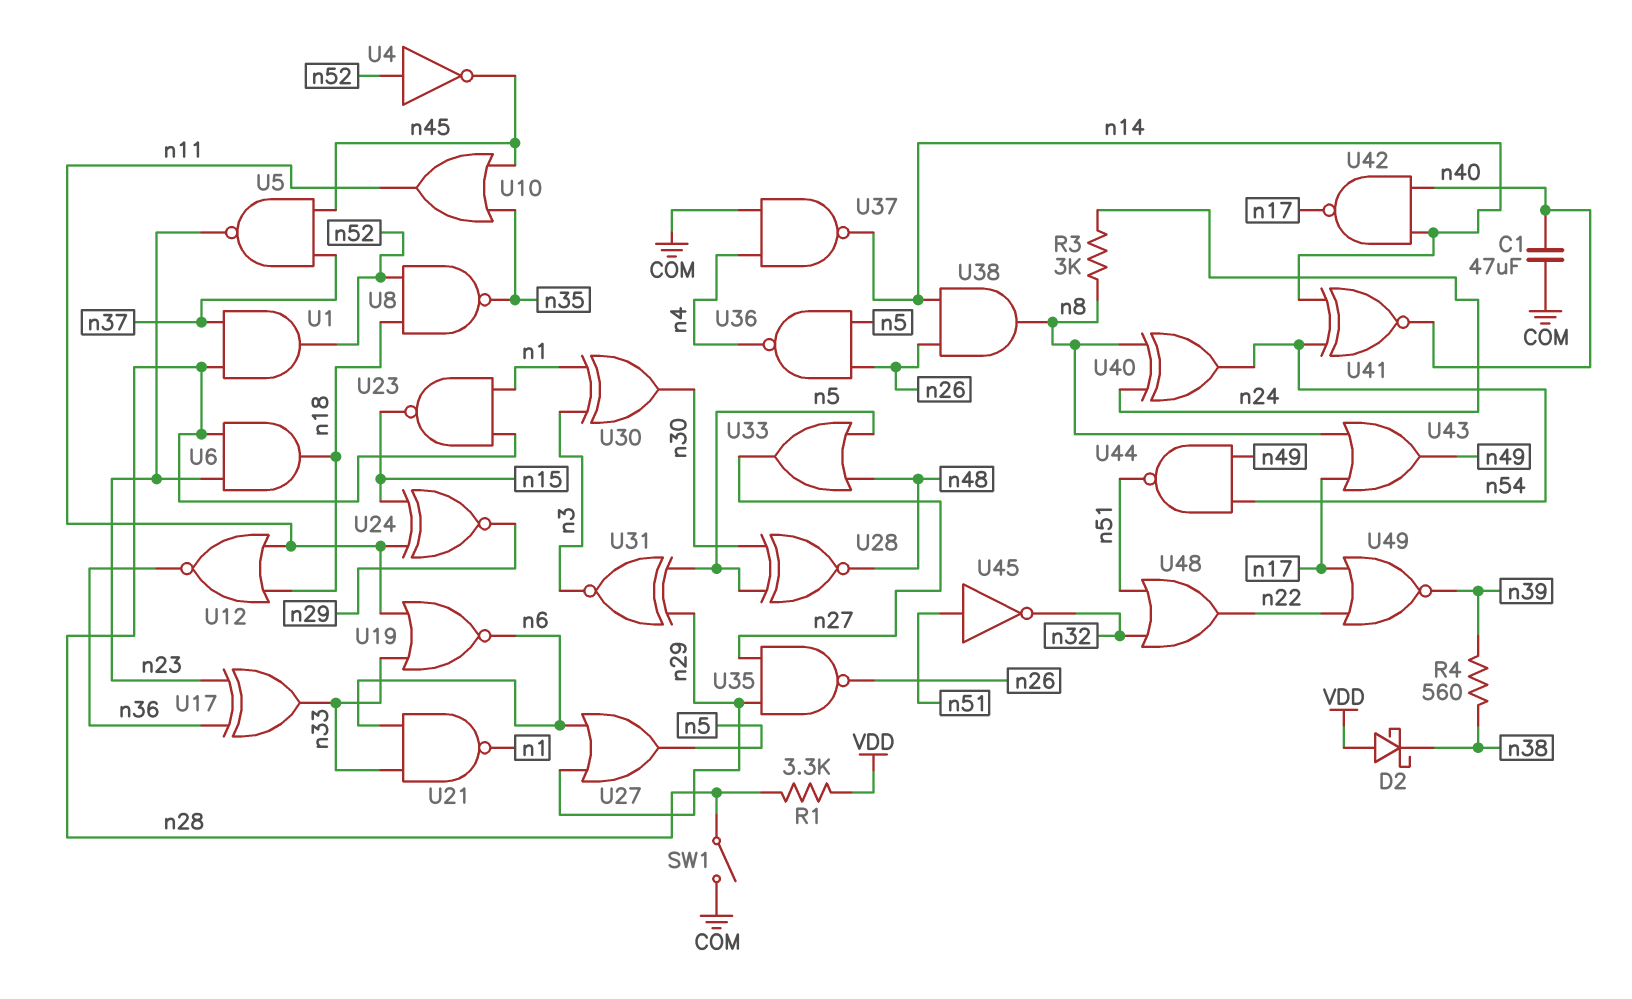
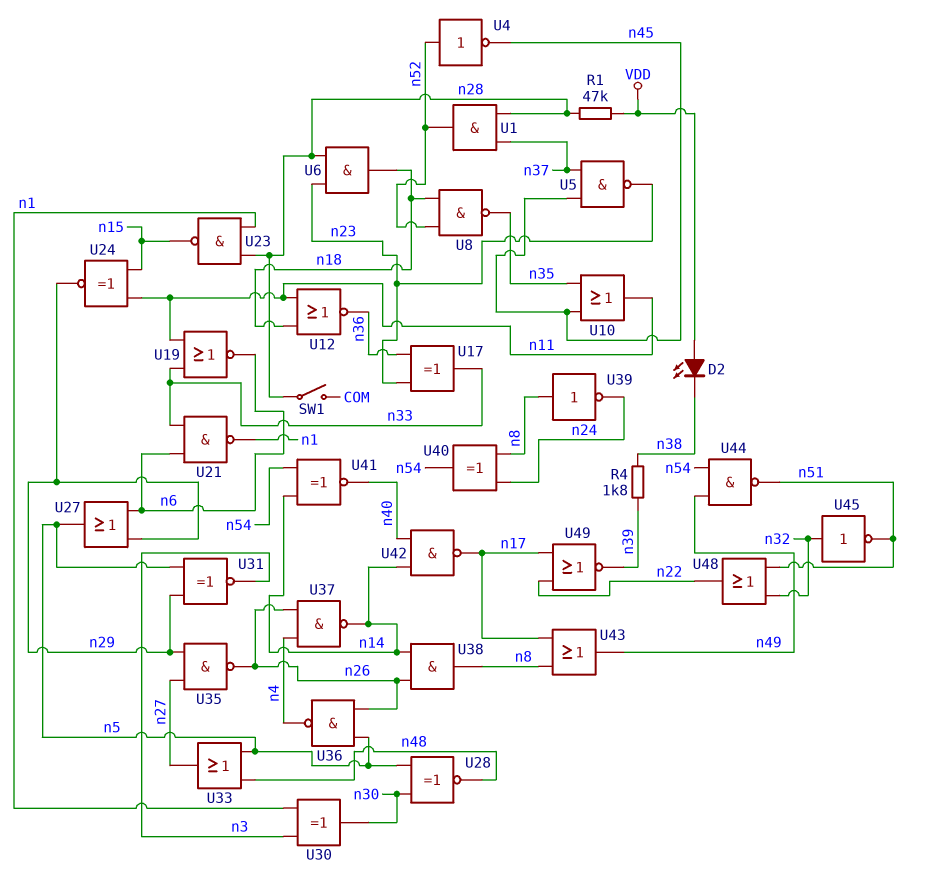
C1: 47uF (COM, n40) -> none
D2: schottky (A VDD, K n38) -> LED (A VDD, K n38)
R1: 3.3k (VDD, n28) -> 47k (VDD, n28)
R3: 3k (n8, n24) -> none
R4: 560 (n38, n39) -> 1.8k (n38, n39)
U37: NAND (in COM, in n4, out n14) -> NAND (in n4, in n26, out n14)
U39: none -> NOT (in n8, out n24)
U45: NOT (in n51, out n32) -> NOT (in n32, out n51)

